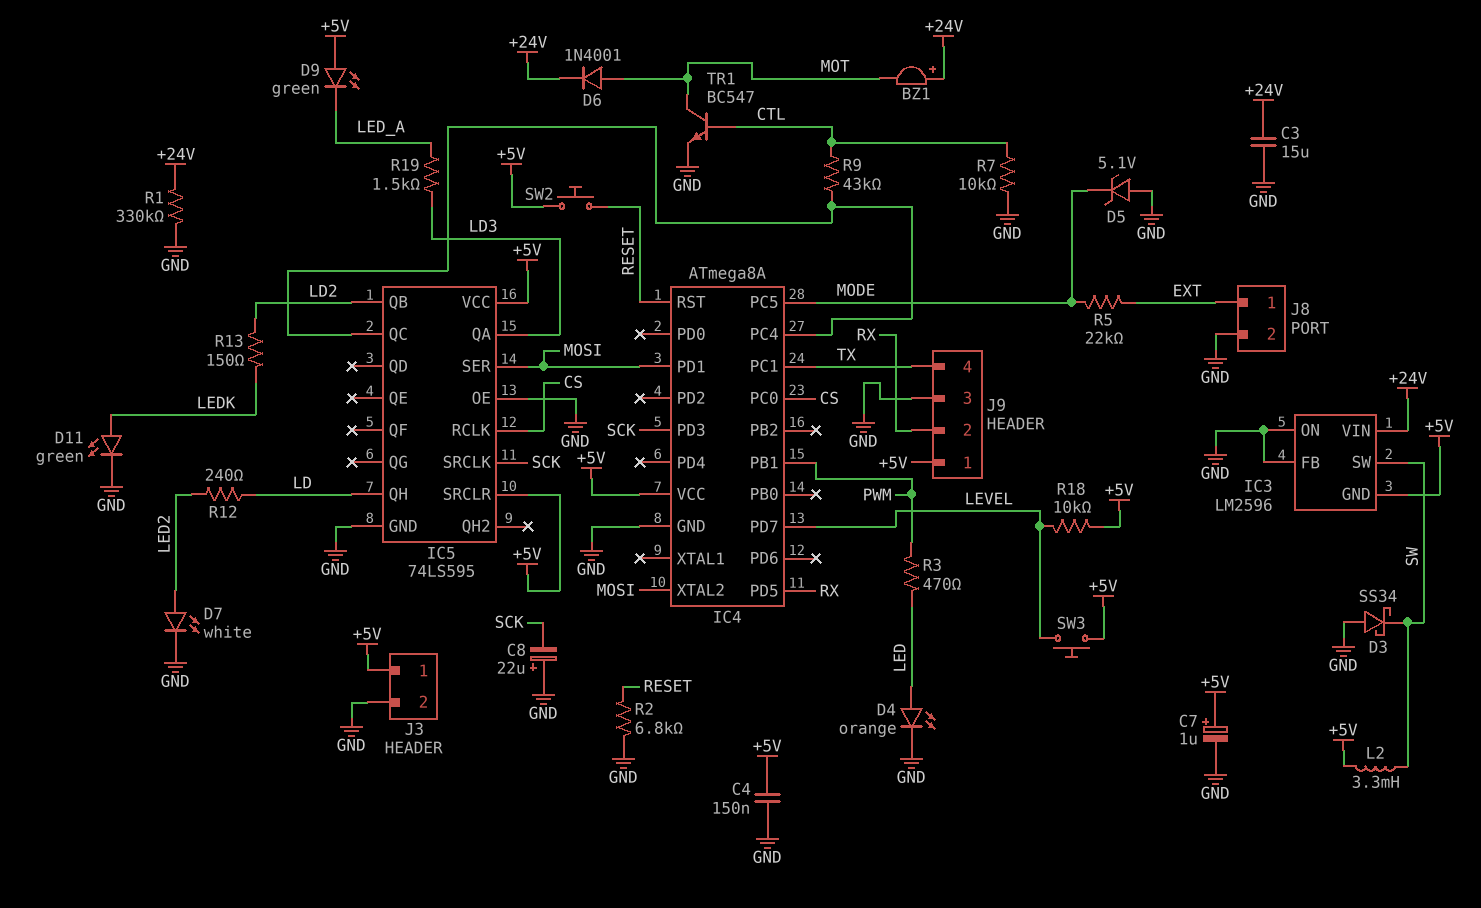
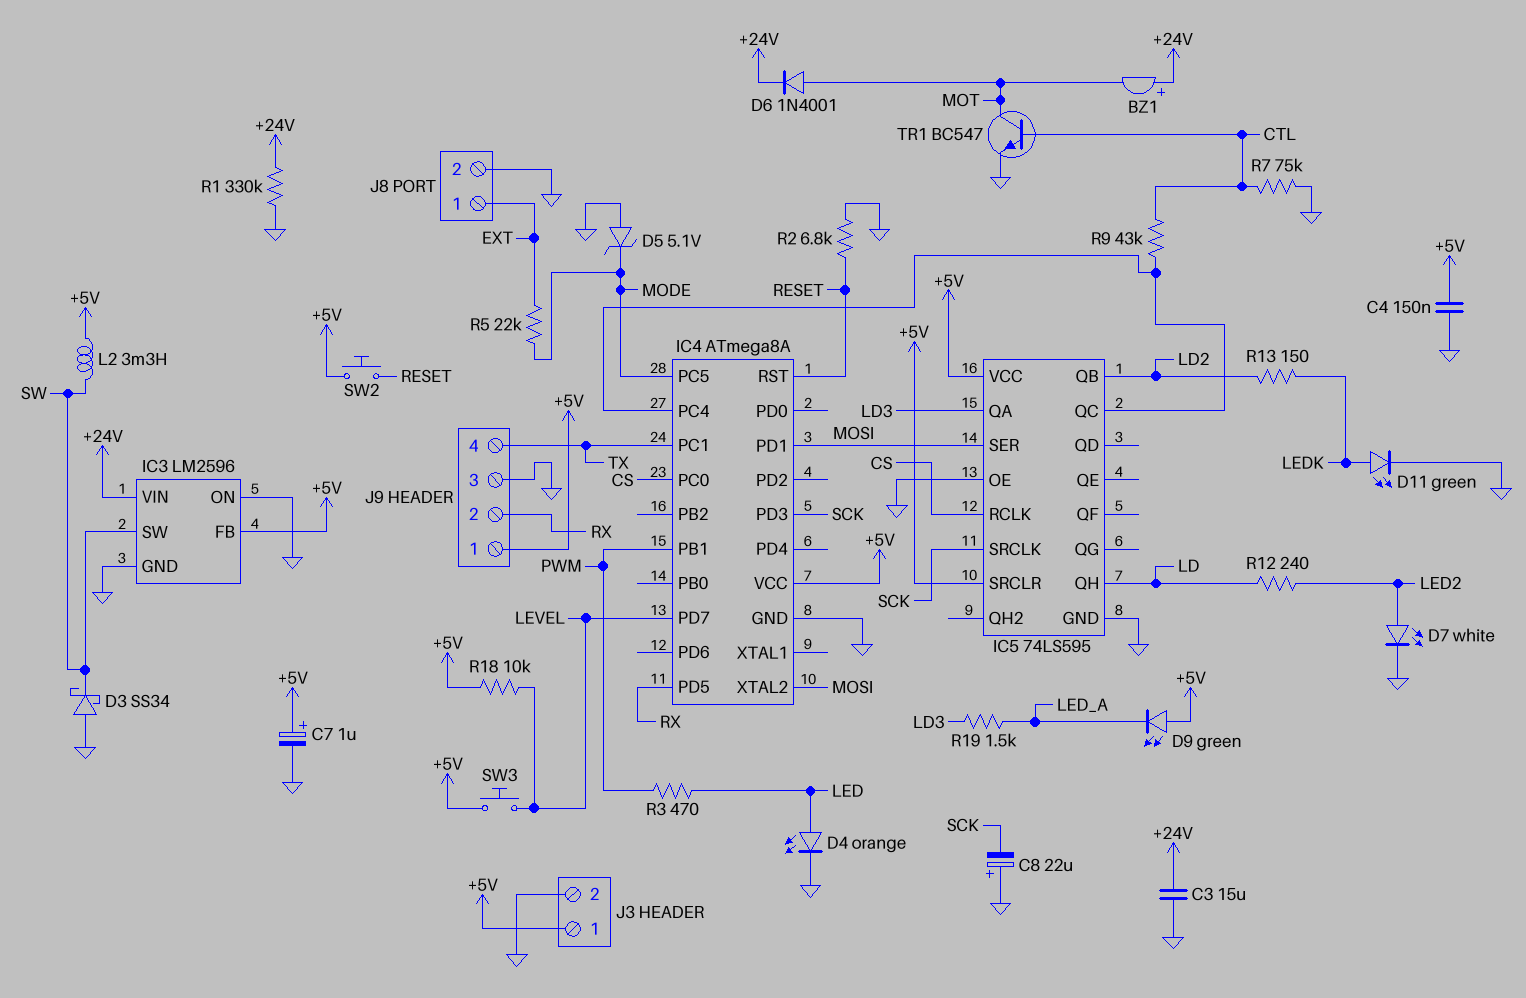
IC3 pin FB: GND -> +5V
IC3 pin GND: +5V -> GND
R7: 10k (CTL, GND) -> 75k (CTL, GND)

